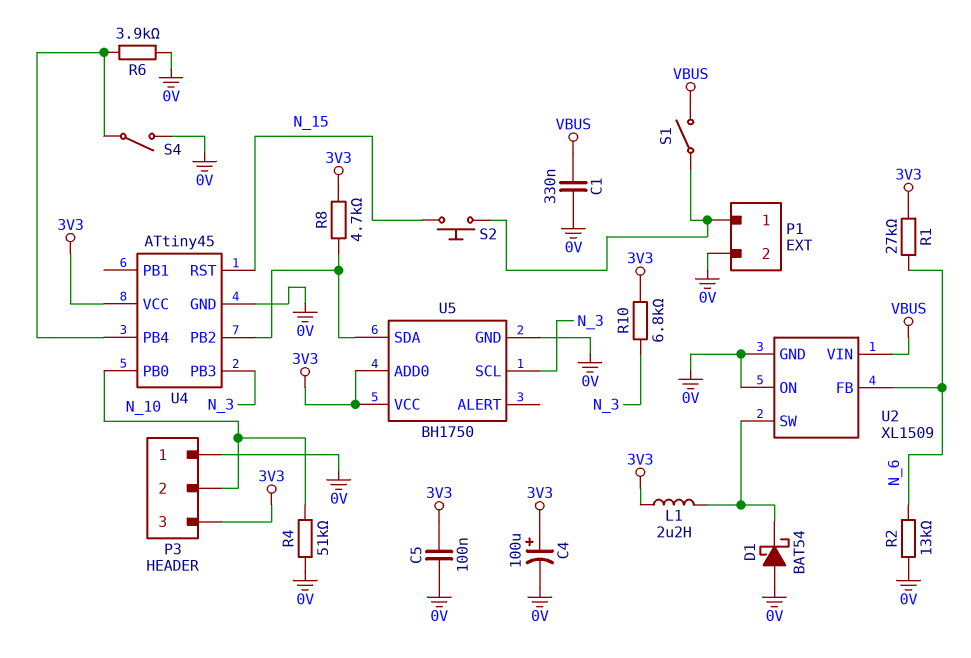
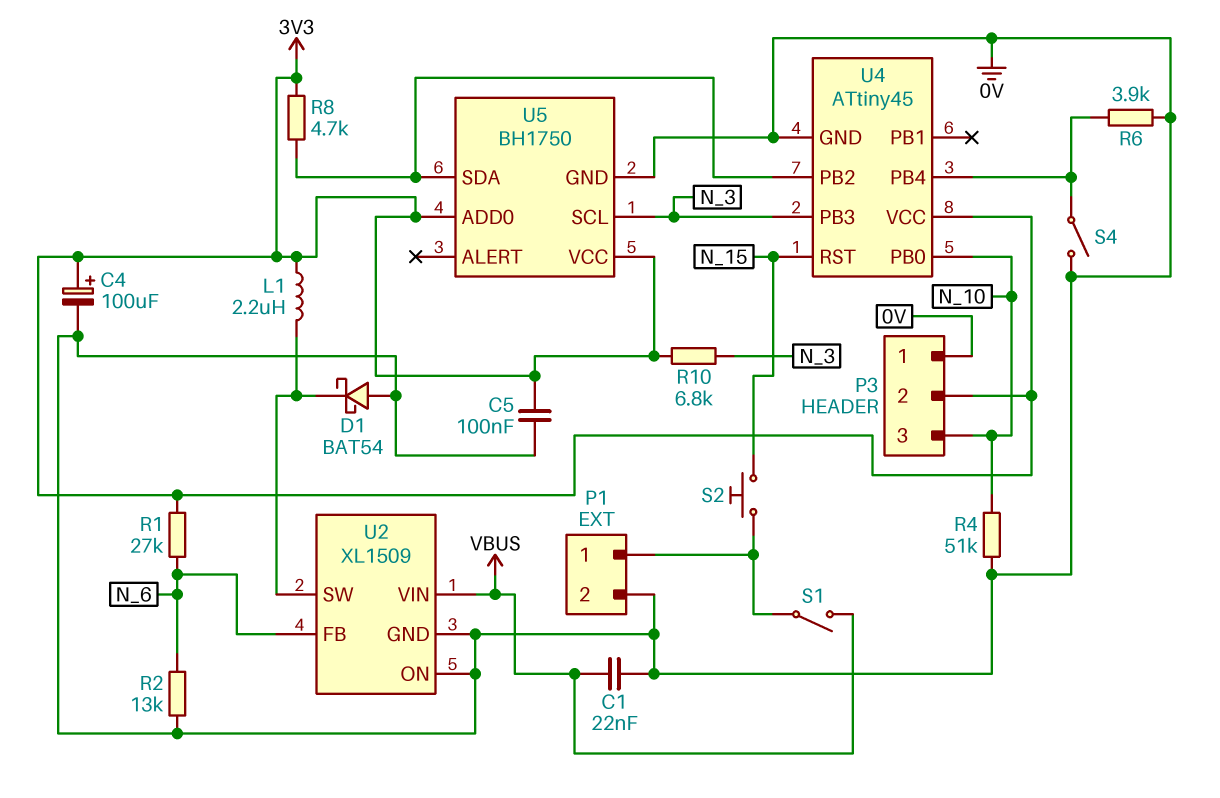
C1: 330nF (0V, VBUS) -> 22nF (0V, VBUS)
P3 pin 2: N_10 -> 3V3
P3 pin 3: 3V3 -> N_10

